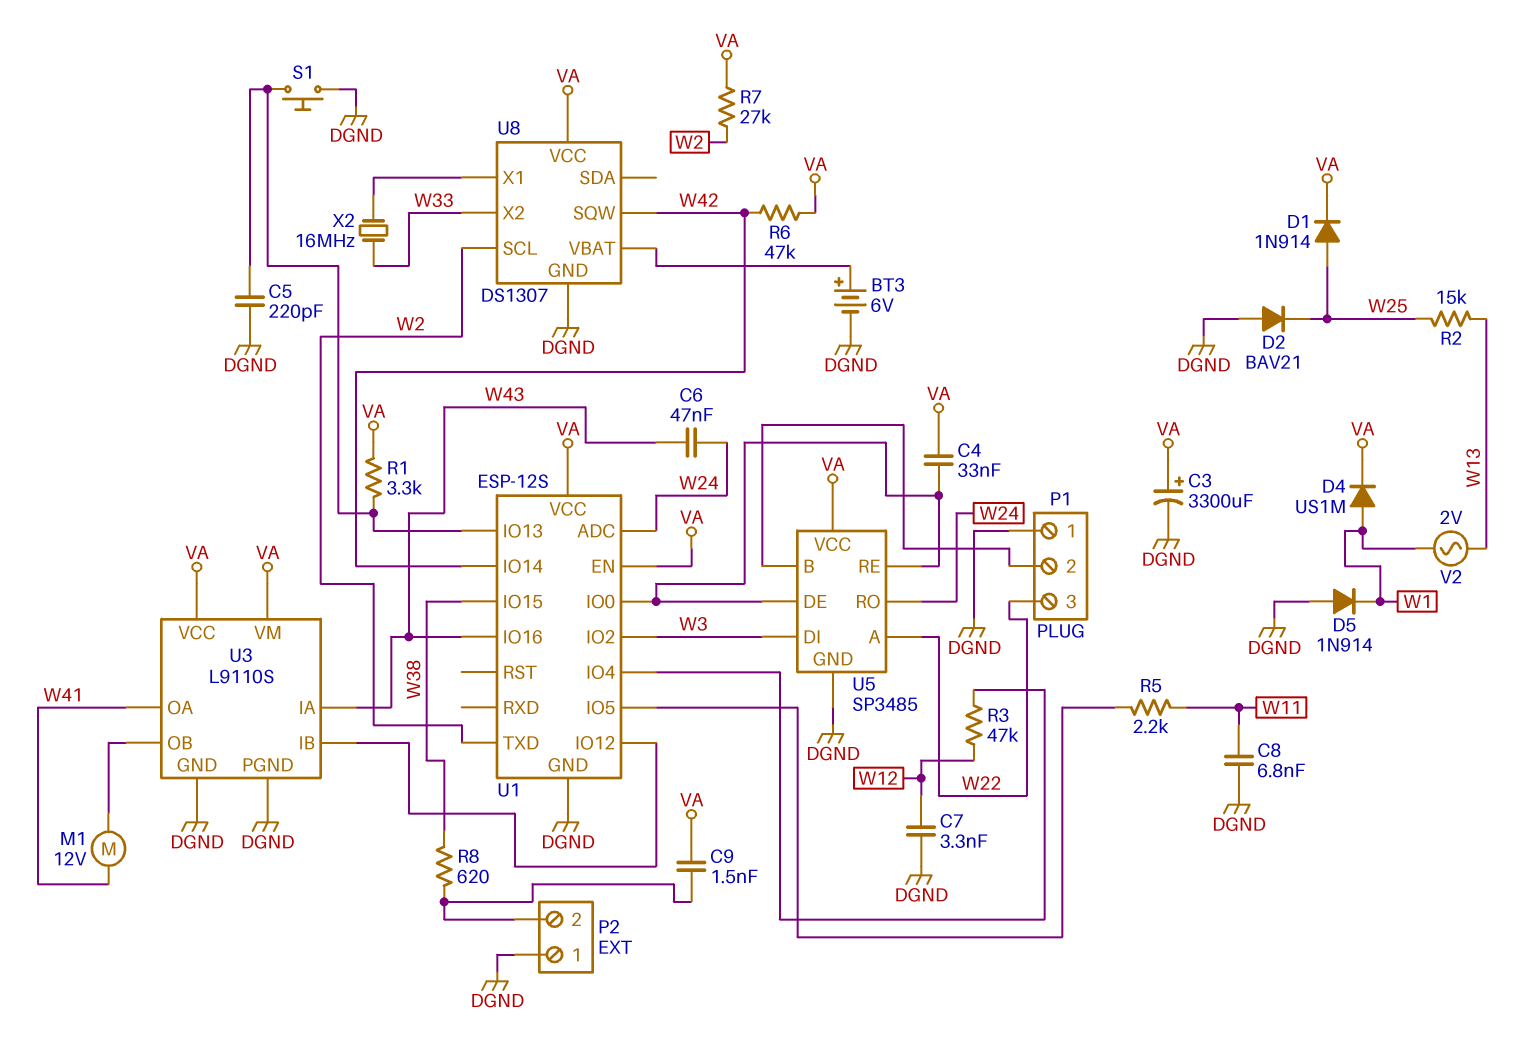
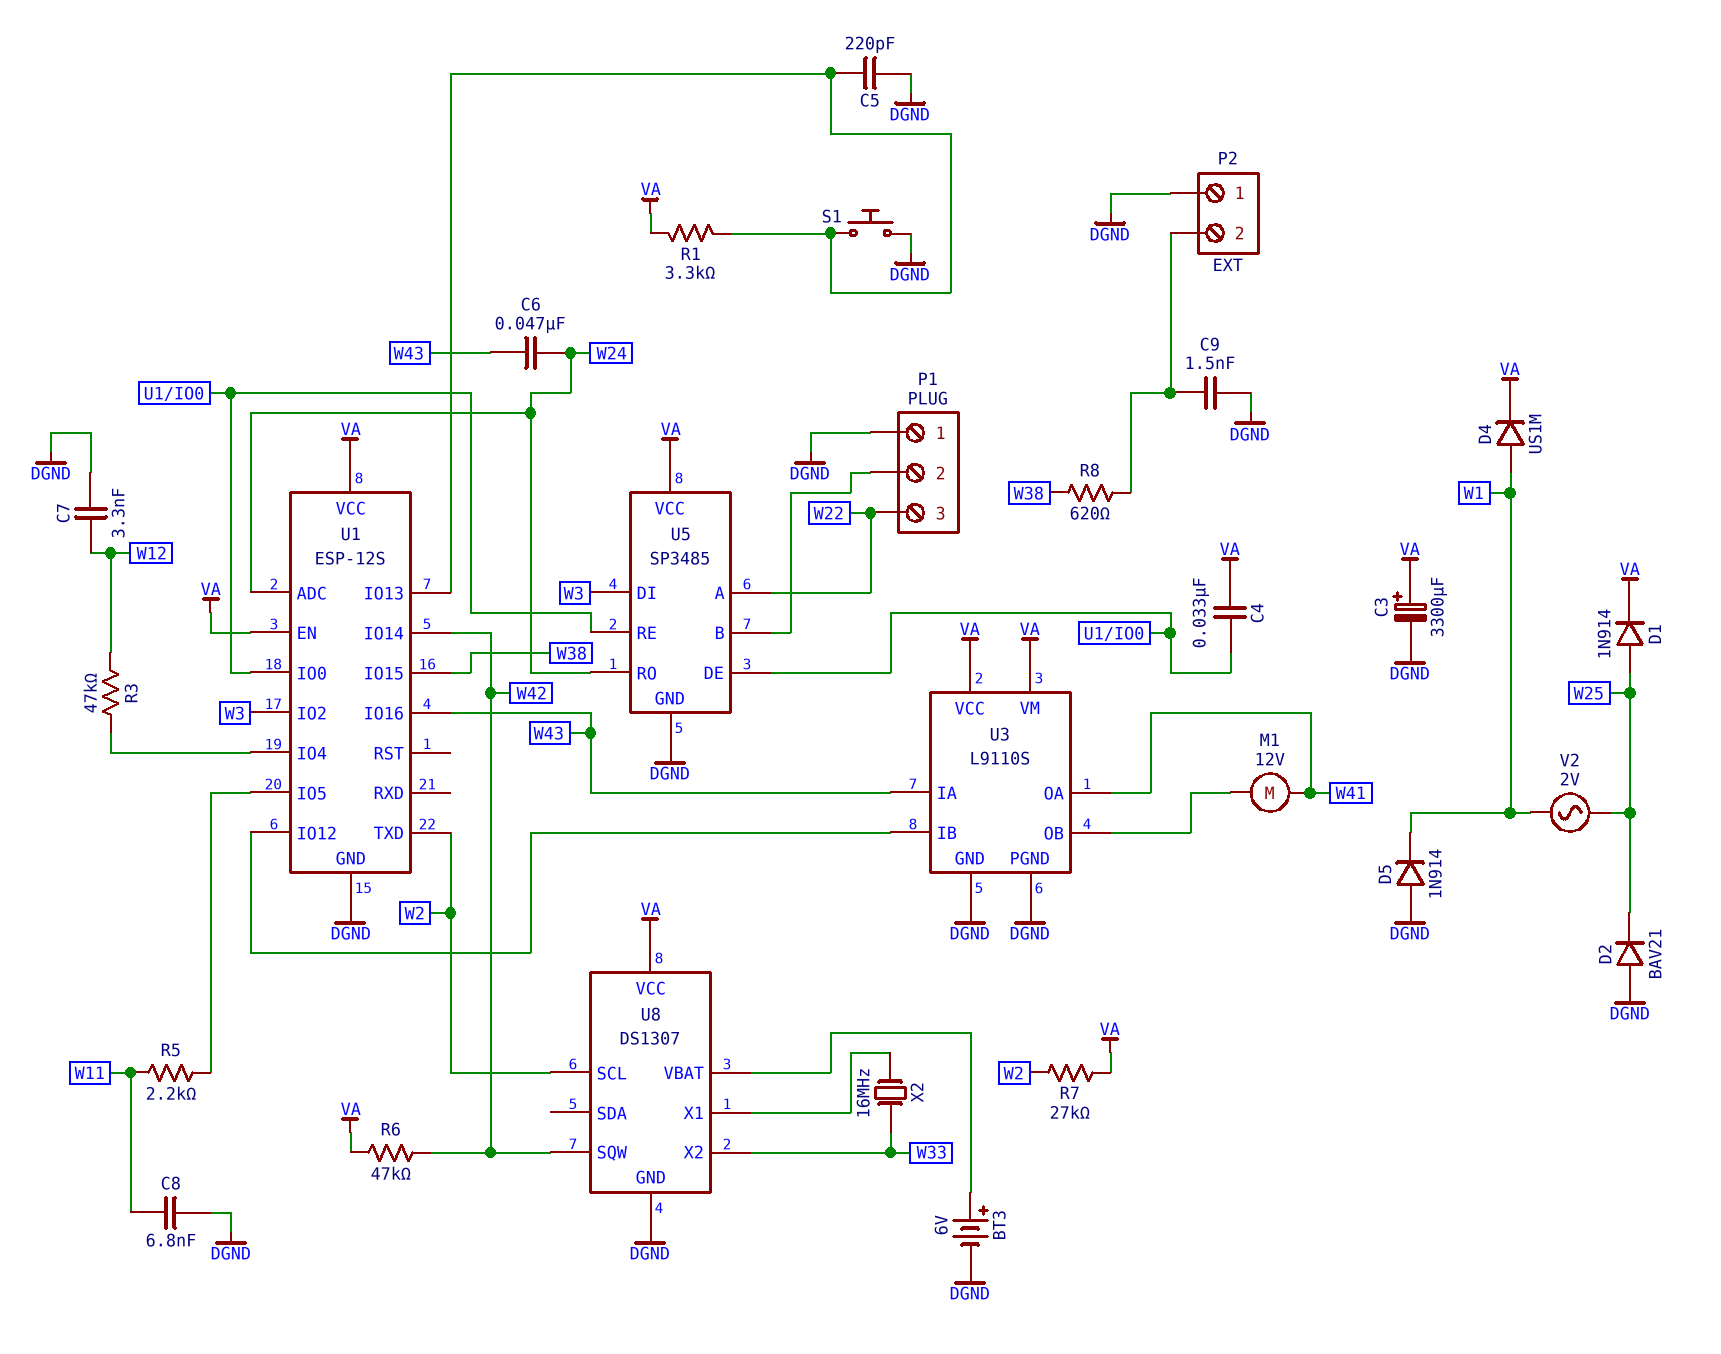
C9: 1.5nF (P2/2, VA) -> 1.5nF (DGND, P2/2)
R2: 15k (W13, W25) -> none
V2: AC 2V (W1, W13) -> AC 2V (W1, W25)

